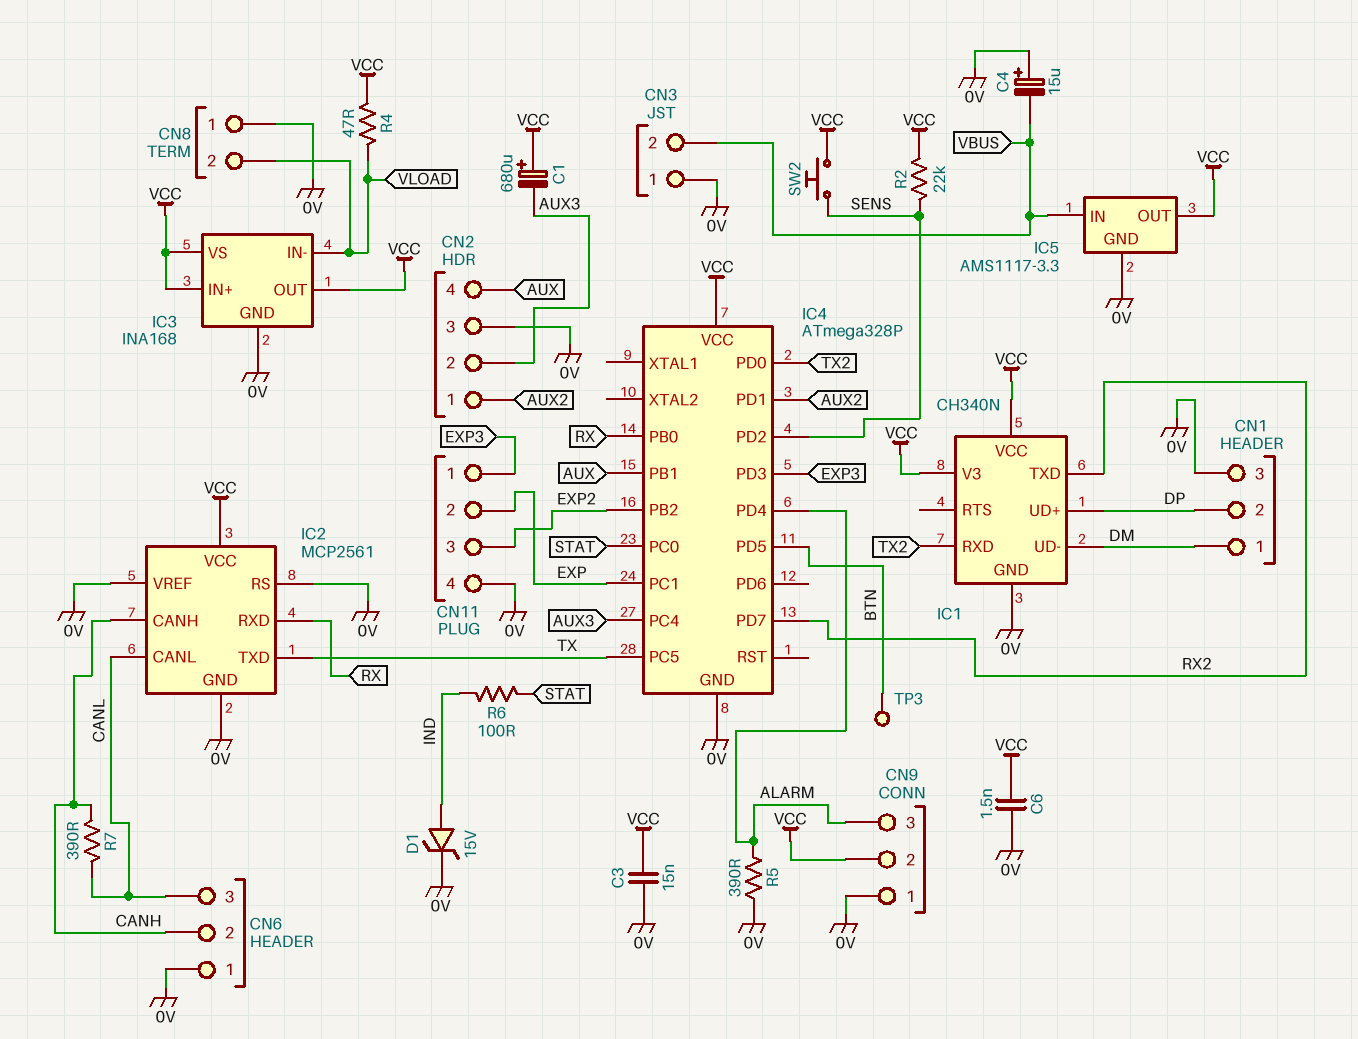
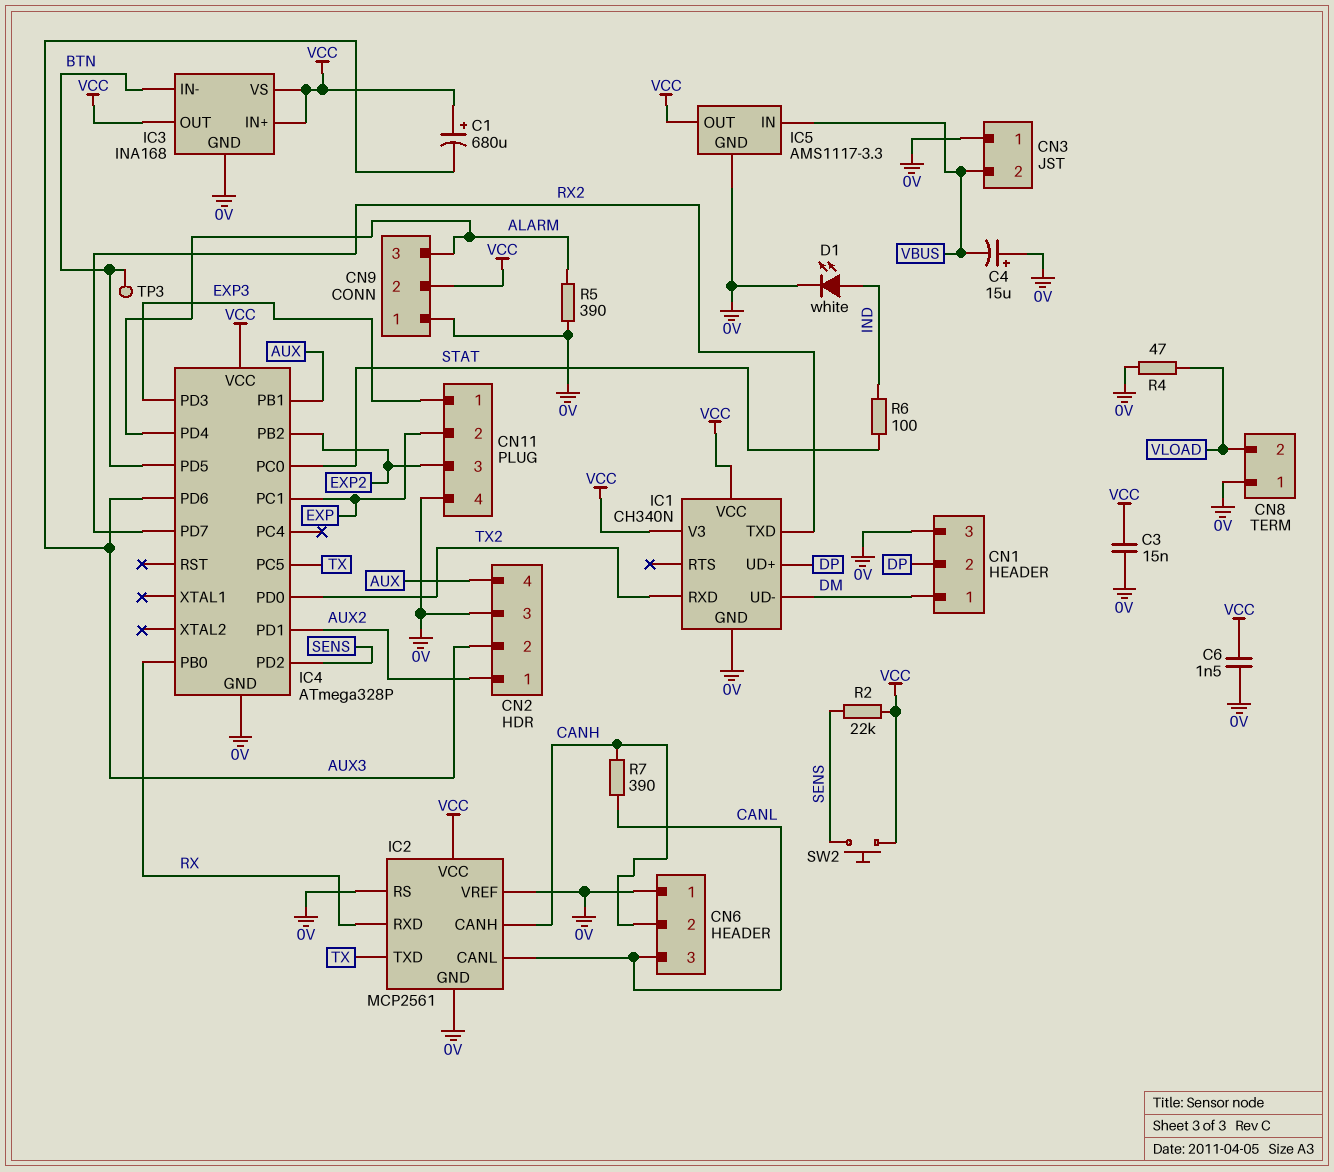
D1: zener 15V (A IND, K 0V) -> LED white (A IND, K 0V)
IC3 pin IN-: VLOAD -> BTN
IC4 pin PC4: AUX3 -> none
IC4 pin PD6: none -> AUX3
R4: 47 (VCC, VLOAD) -> 47 (0V, VLOAD)

